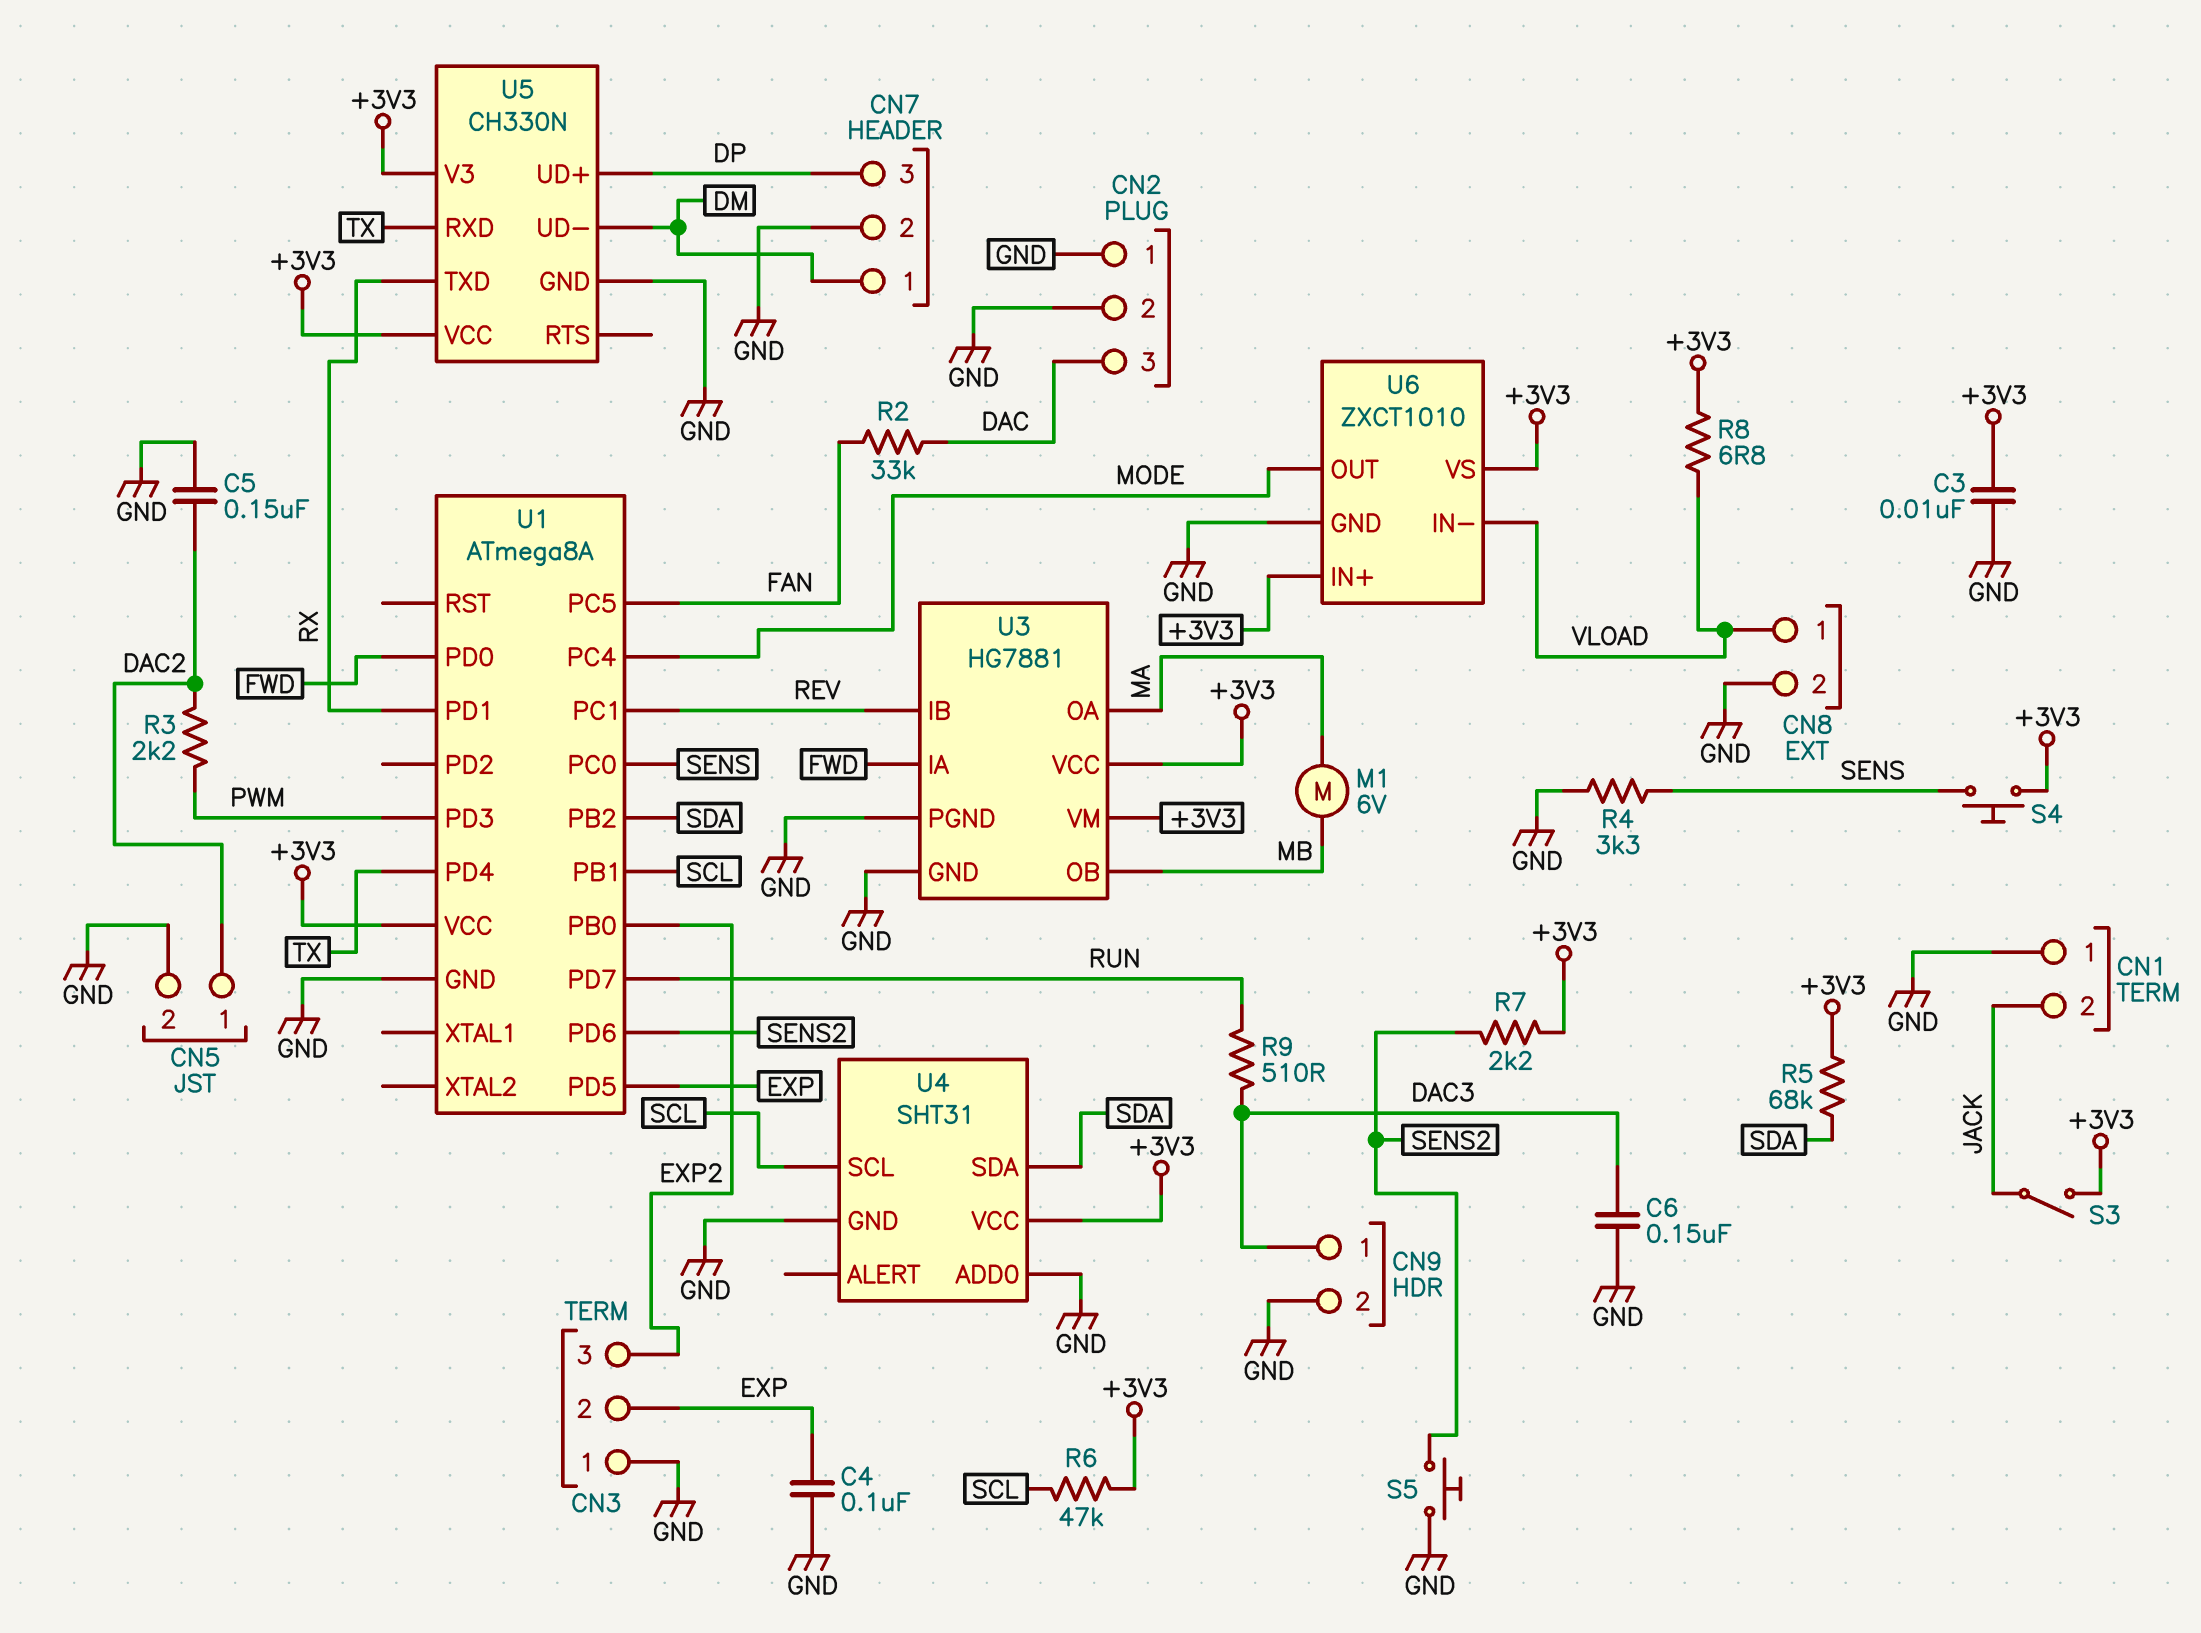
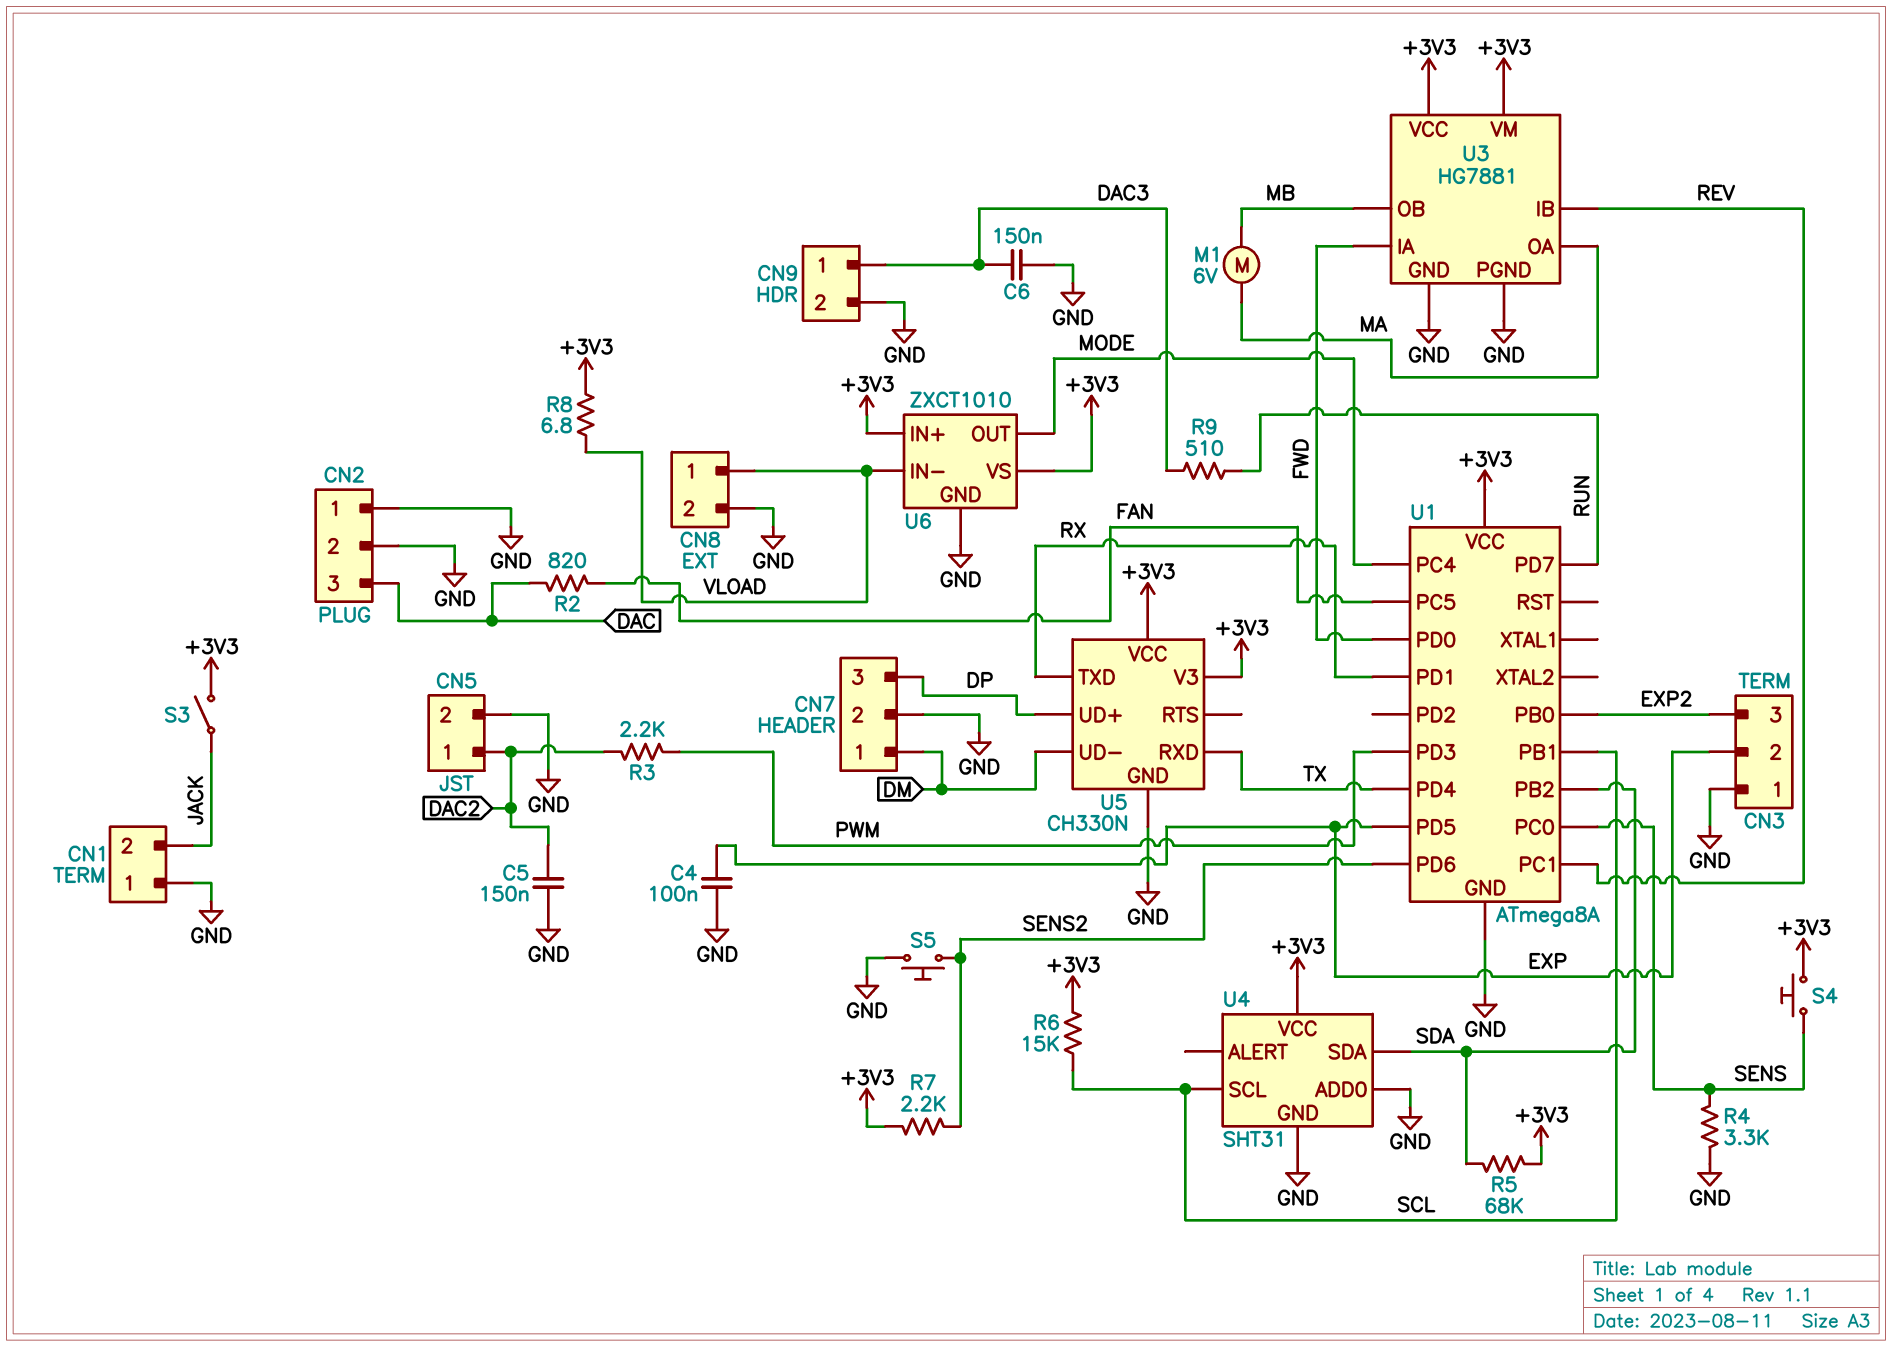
C3: 10nF (+3V3, GND) -> none
R2: 33k (DAC, FAN) -> 820 (DAC, FAN)
R6: 47k (+3V3, SCL) -> 15k (+3V3, SCL)

